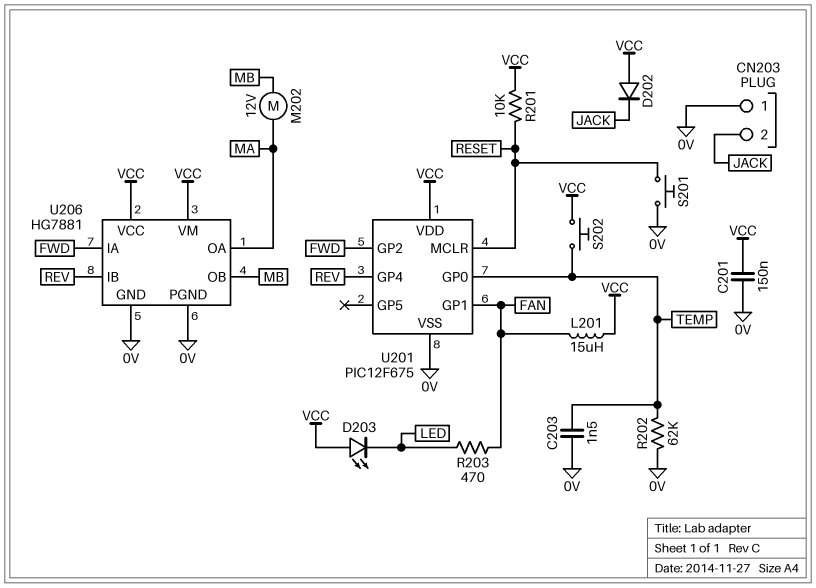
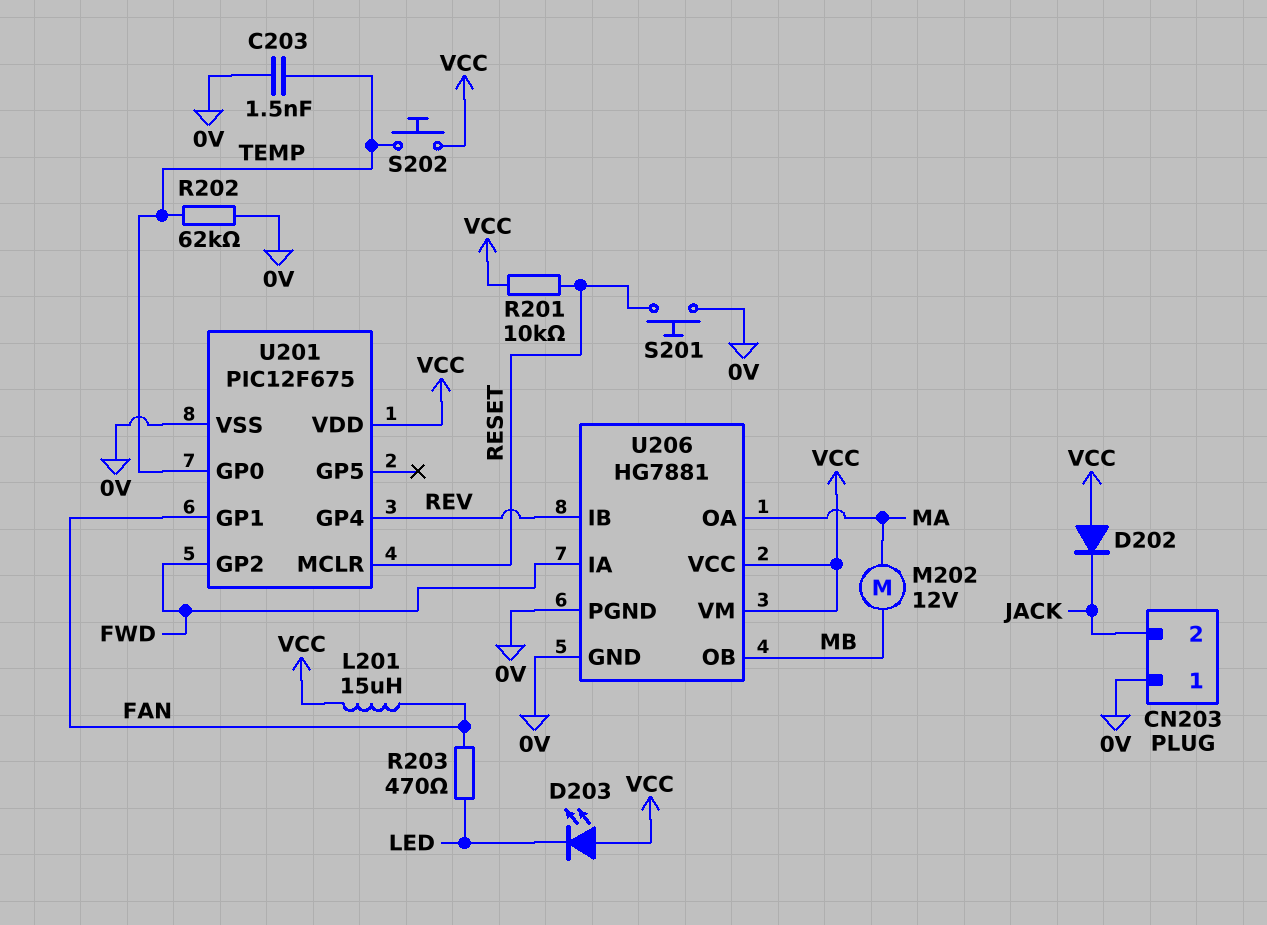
C201: 150nF (0V, VCC) -> none

